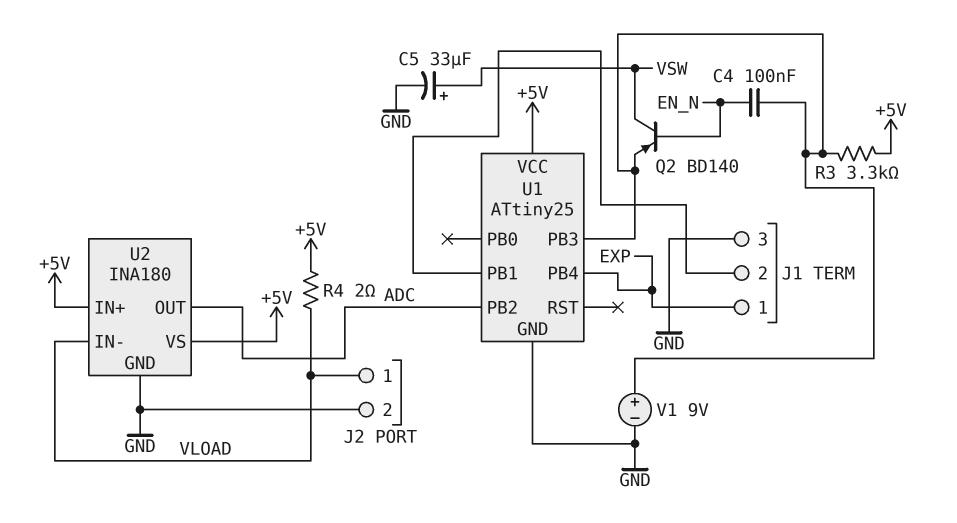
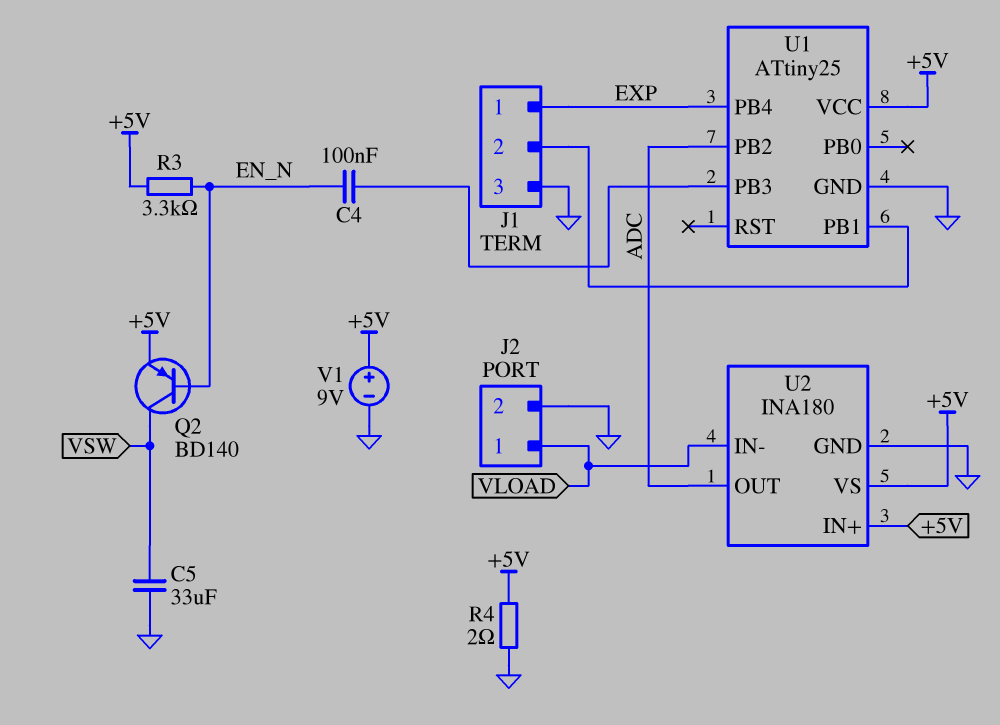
C5: 33uF (plus VSW, minus GND) -> 33uF (GND, VSW)
Q2: PNP BD140 (B EN_N, C VSW, E U1/PB3) -> PNP BD140 (B EN_N, C VSW, E +5V)
R3: 3.3k (+5V, U1/PB3) -> 3.3k (+5V, EN_N)
R4: 2 (+5V, VLOAD) -> 2 (+5V, GND)
V1: 9V (plus U1/PB3, minus GND) -> 9V (plus +5V, minus GND)

